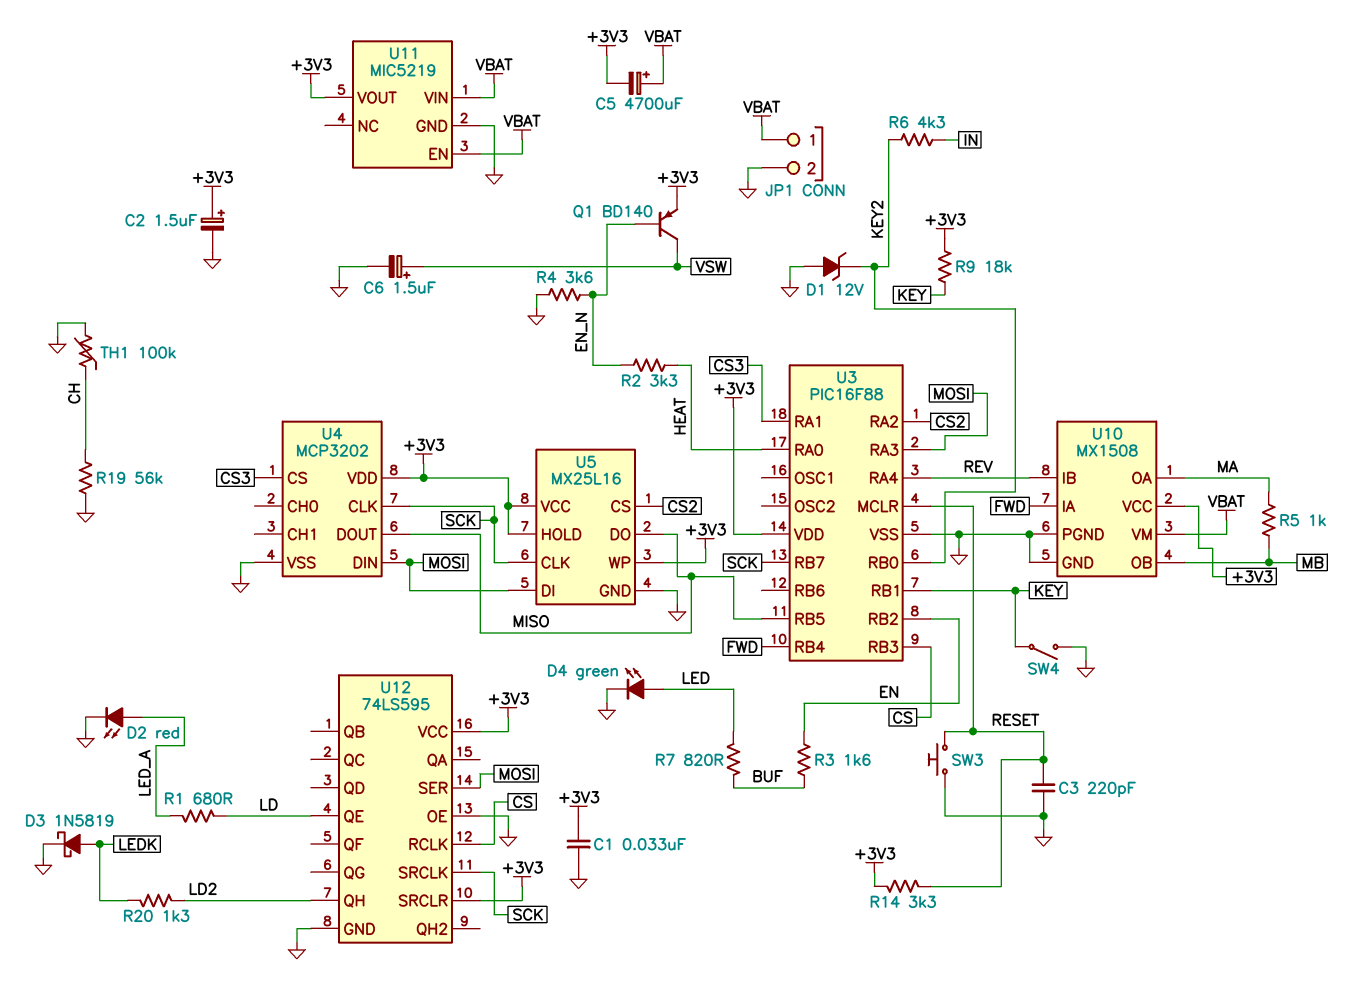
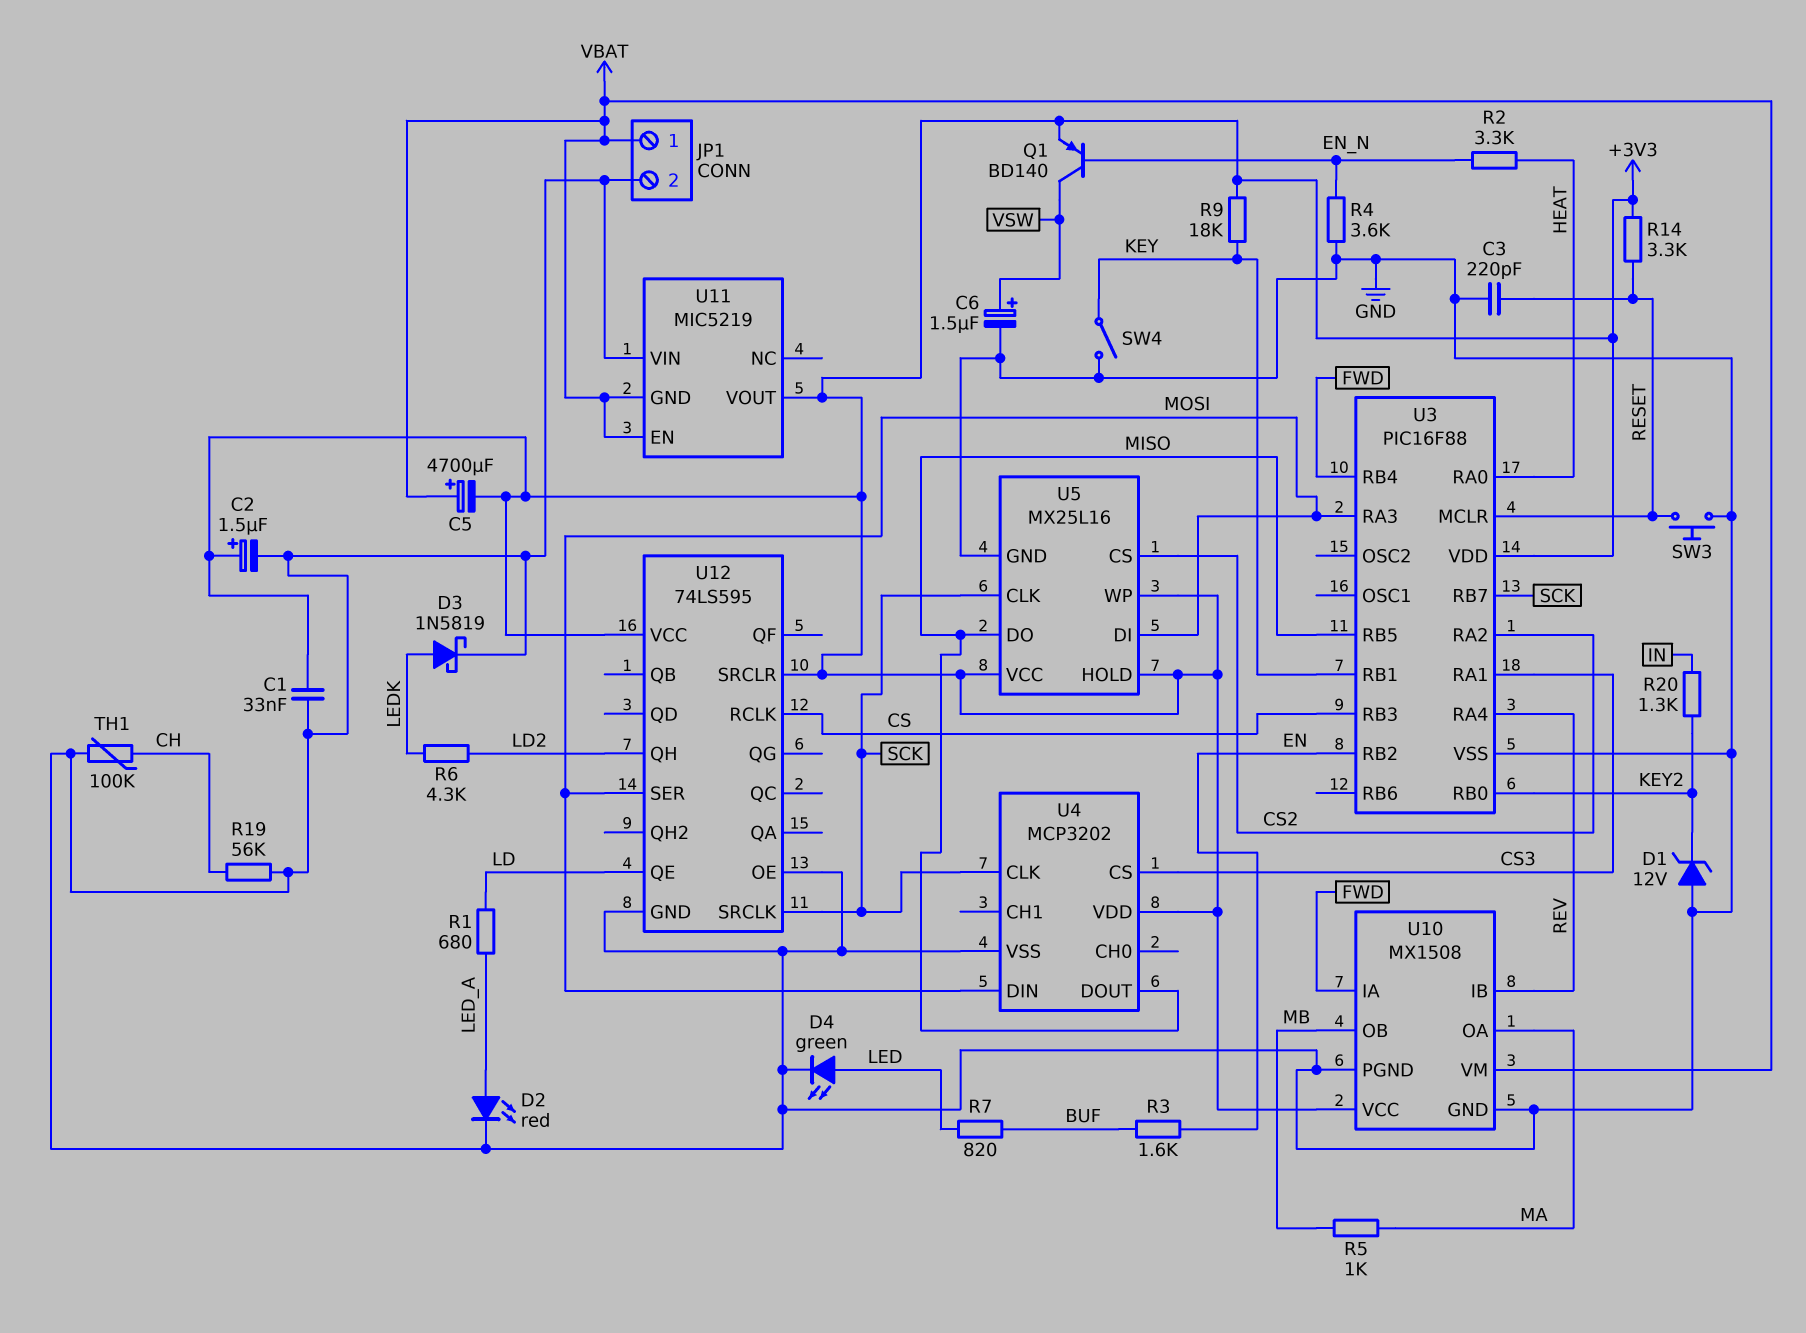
R6: 4.3k (IN, KEY2) -> 4.3k (LD2, LEDK)
R20: 1.3k (LD2, LEDK) -> 1.3k (IN, KEY2)
U11 pin GND: GND -> VBAT
U11 pin VIN: VBAT -> GND

